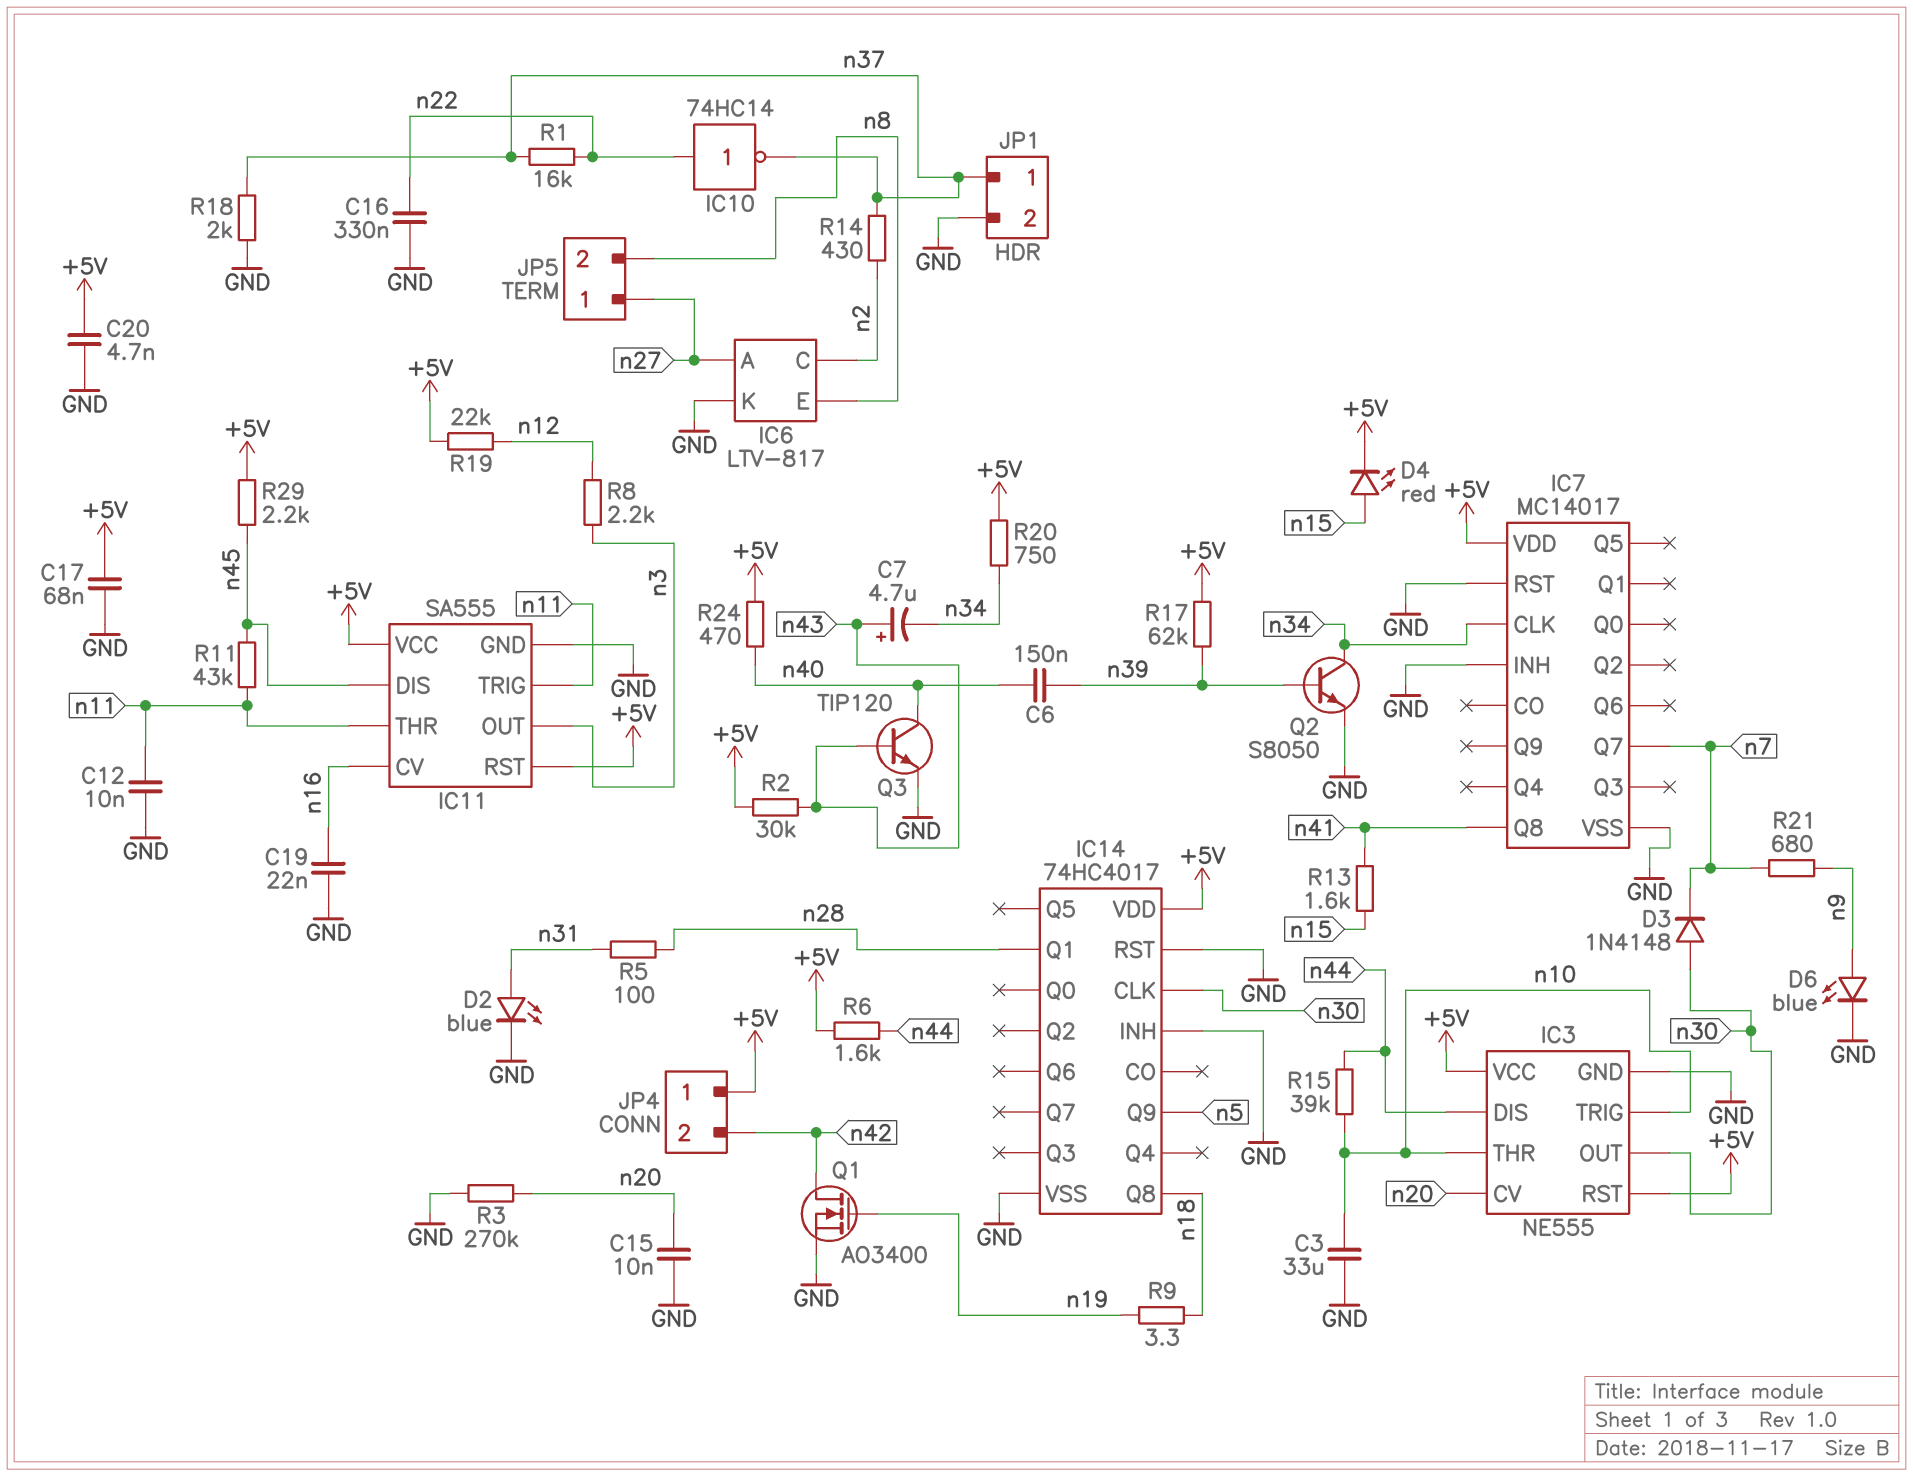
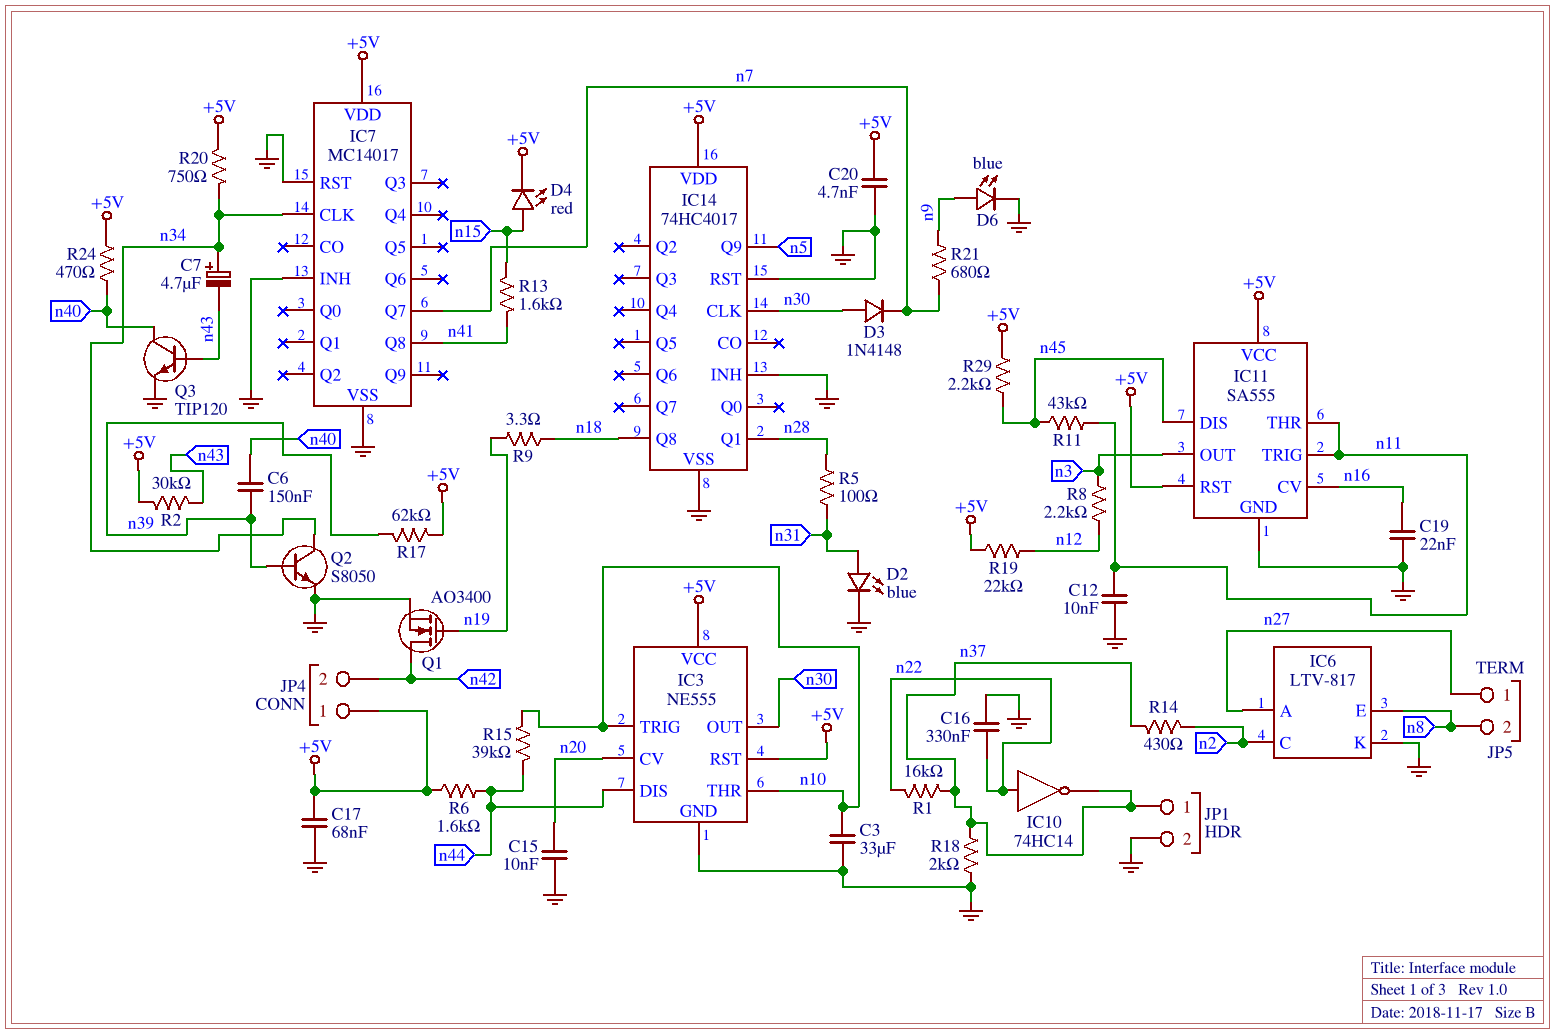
C7: 4.7uF (plus n43, minus n34) -> 4.7uF (plus n34, minus n43)
R3: 270k (GND, n20) -> none

